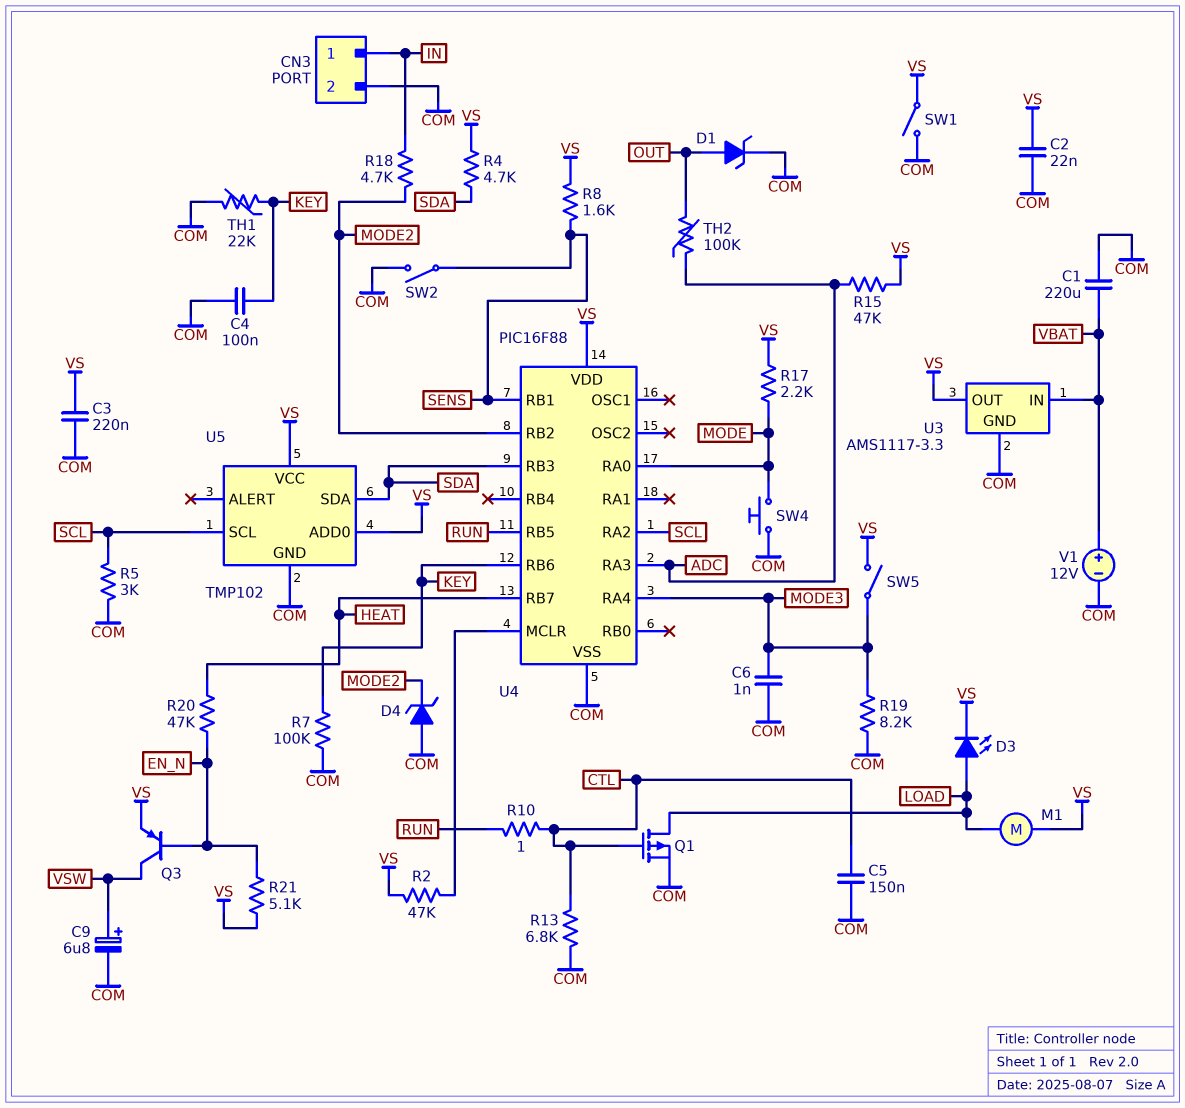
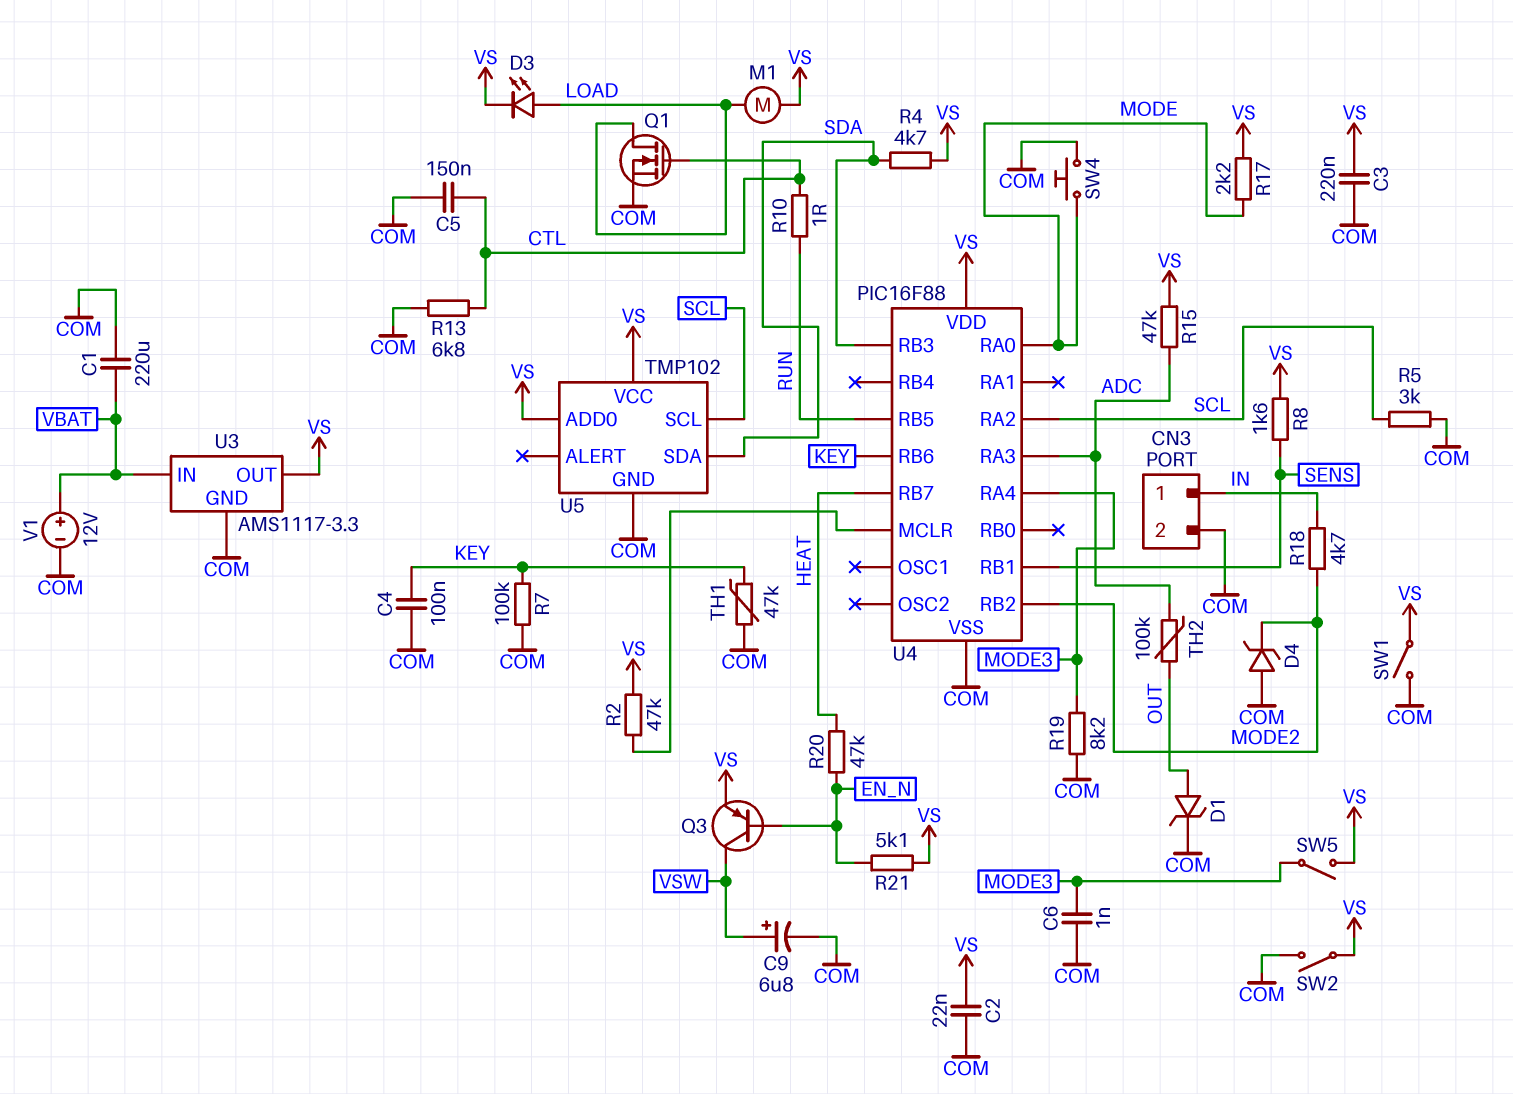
Q1: PMOS (G CTL, D LOAD, S COM) -> NMOS (G CTL, D LOAD, S COM)
SW2: switch (COM, SENS) -> switch (COM, VS)
TH1: 22k (COM, KEY) -> 47k (COM, KEY)

